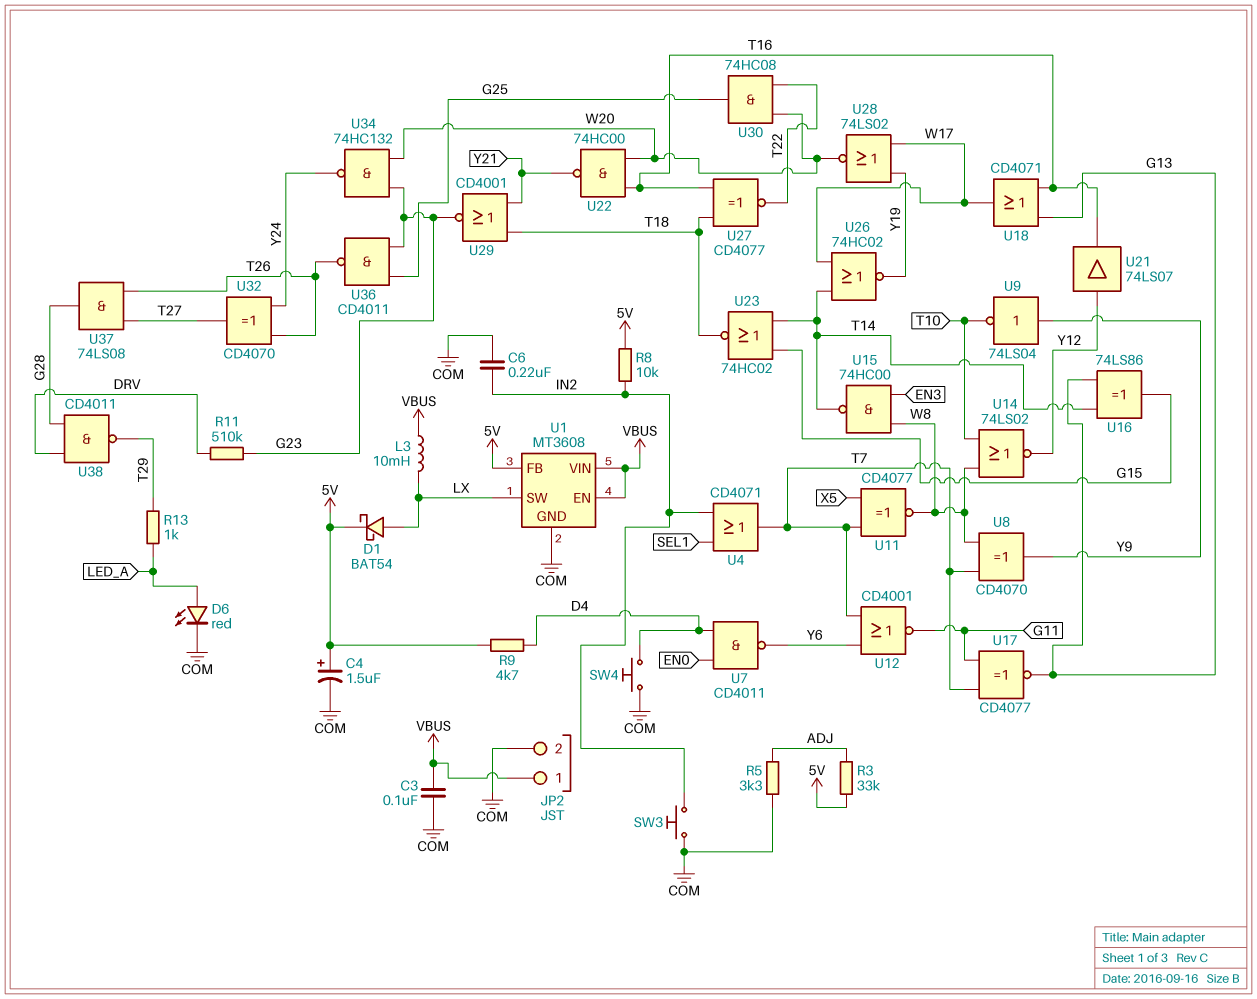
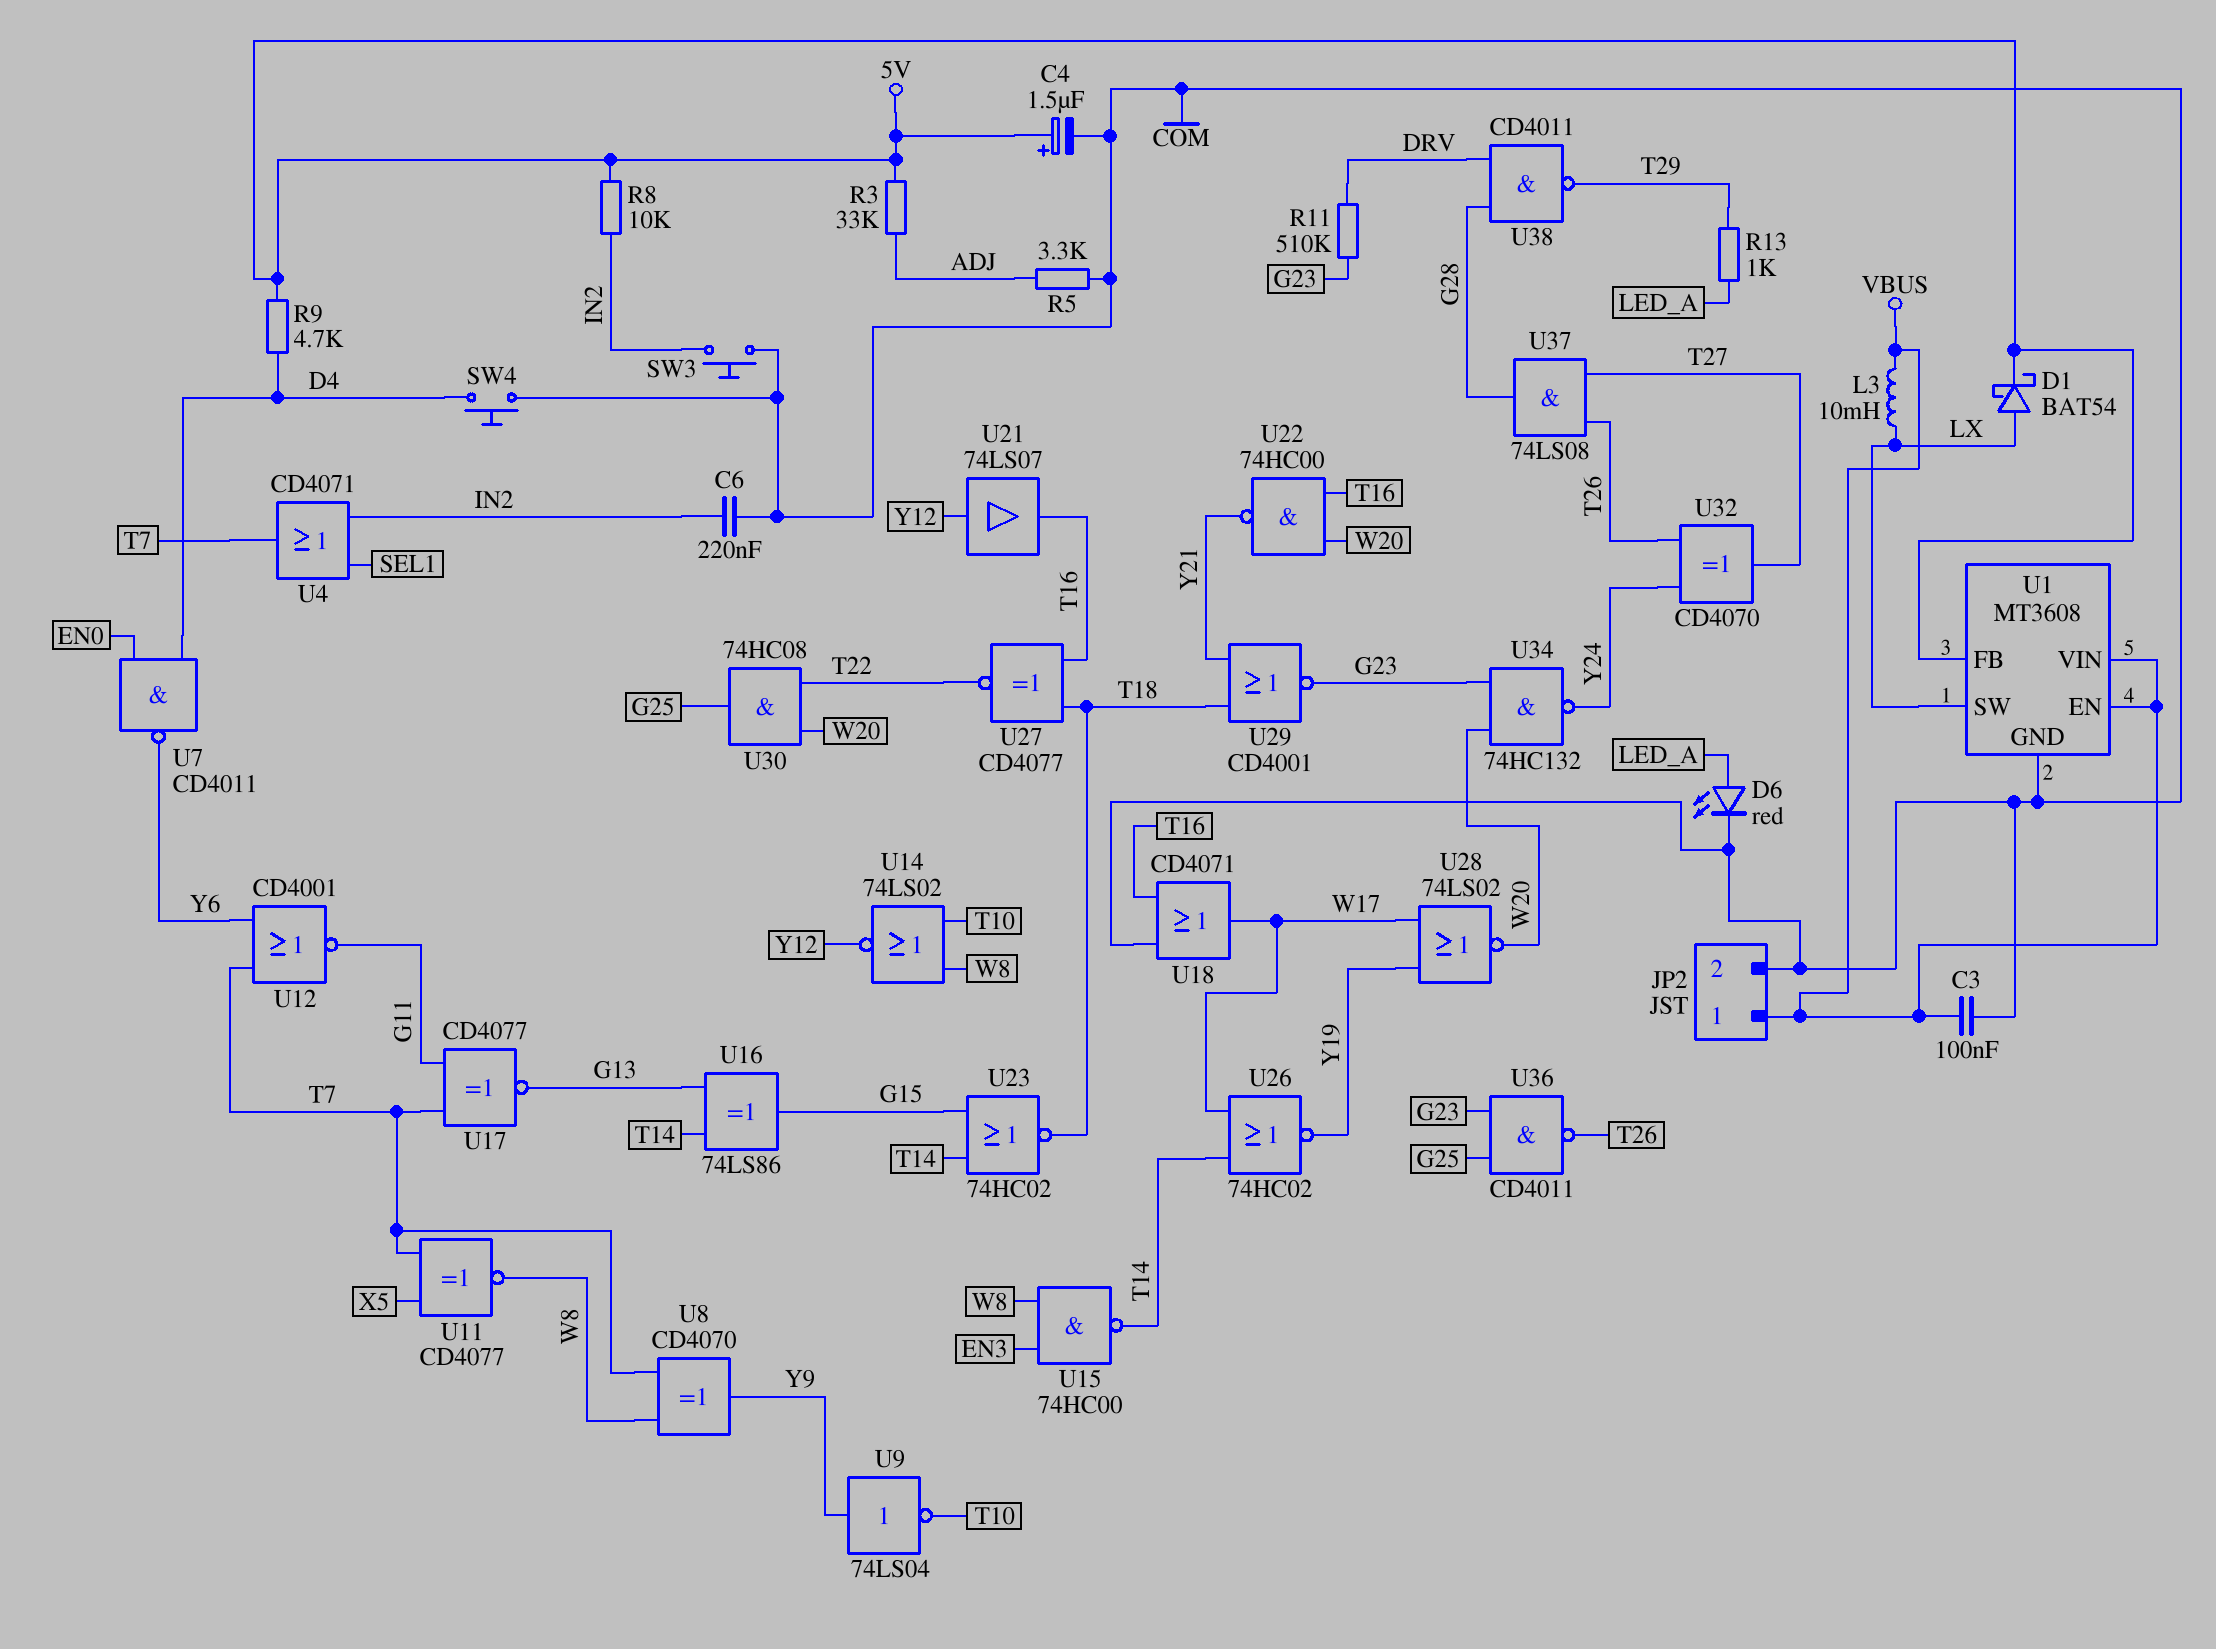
U18: OR CD4071 (in G13, in T16, out W17) -> OR CD4071 (in COM, in T16, out W17)

